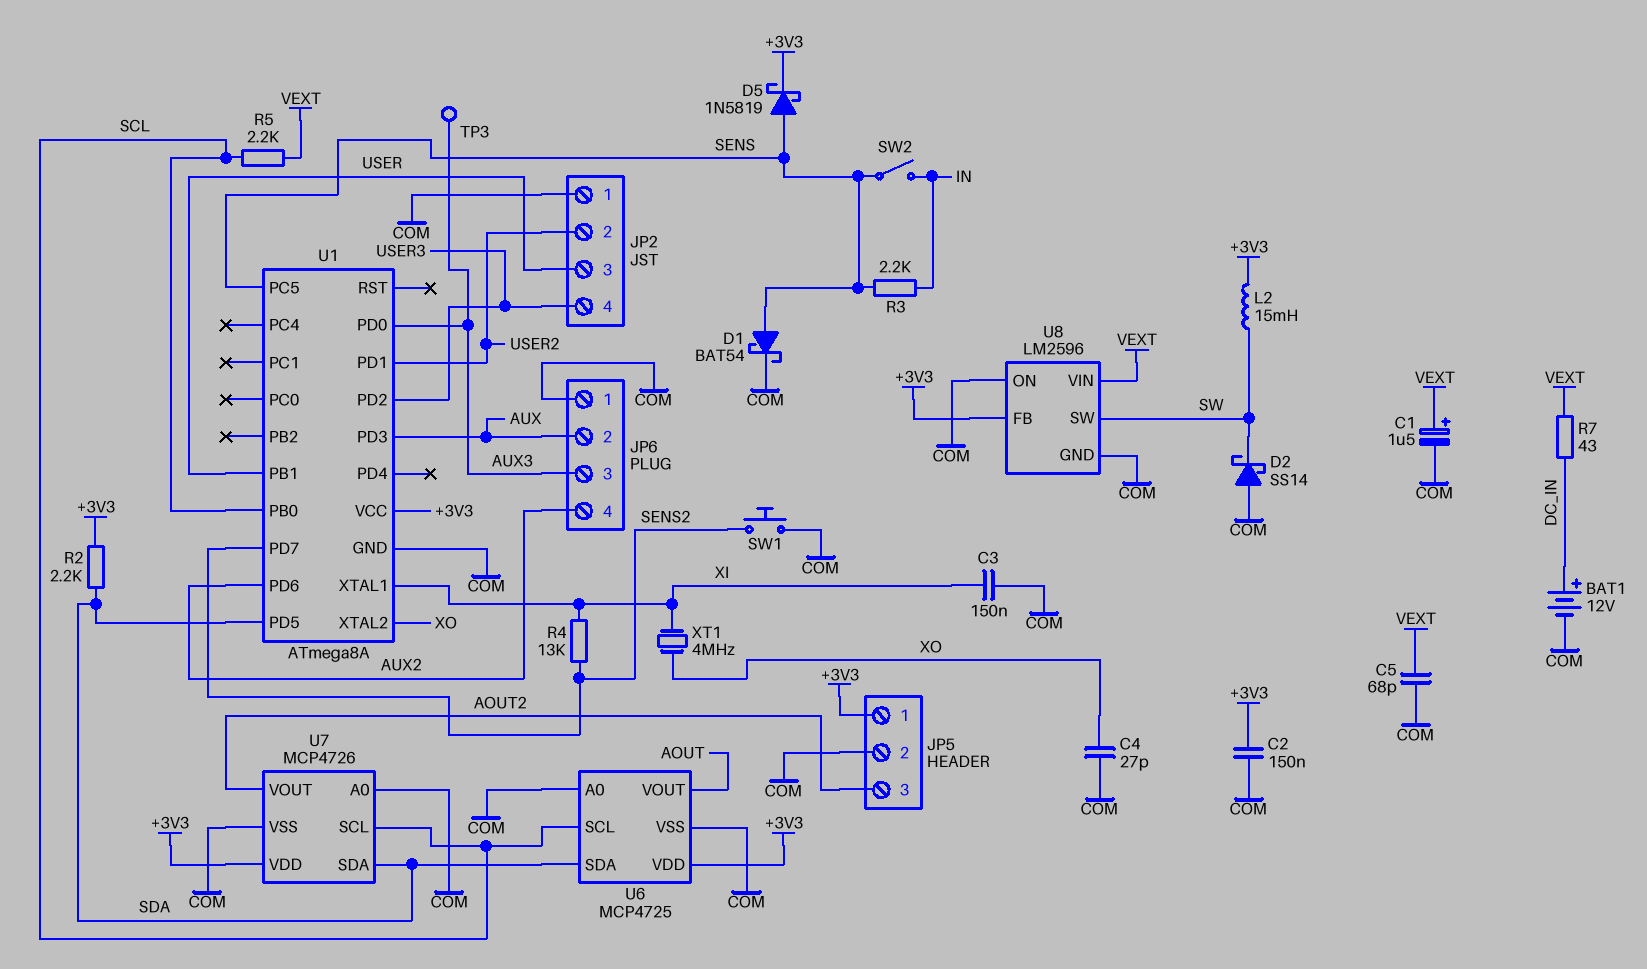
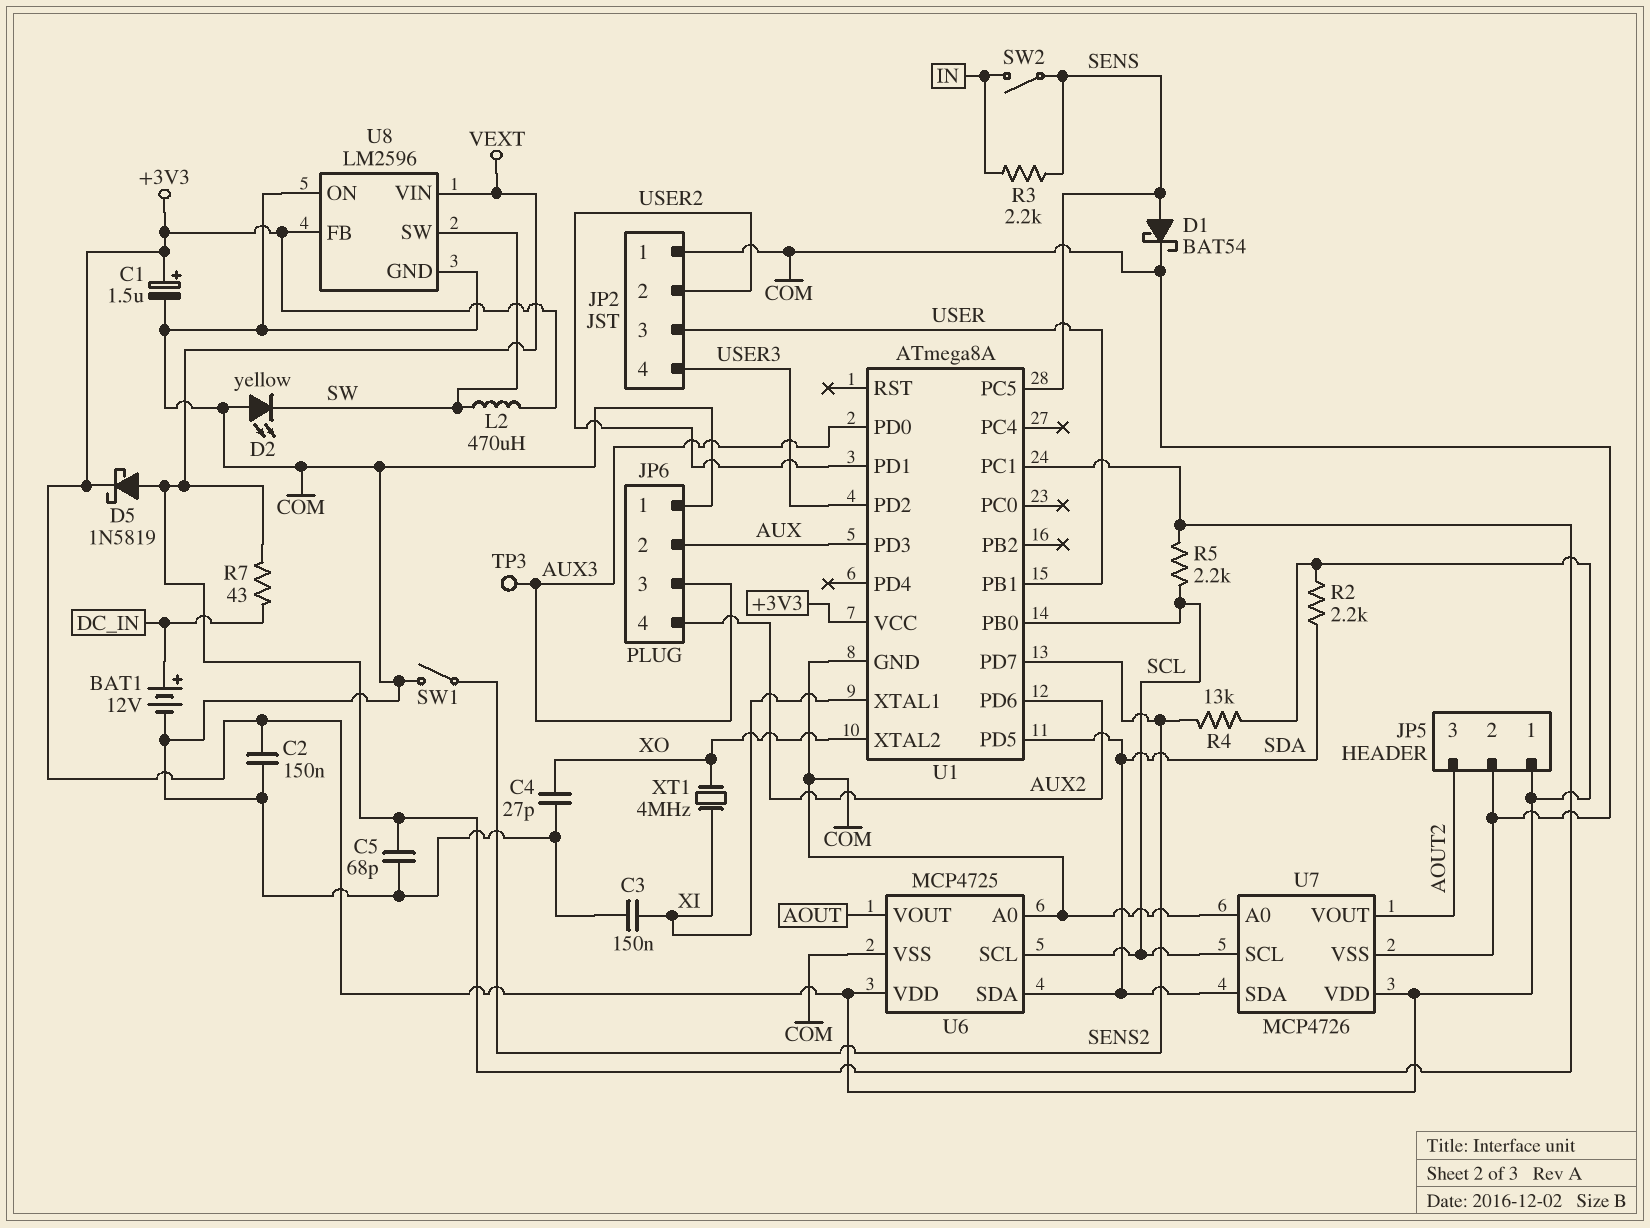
C1: 1.5uF (plus VEXT, minus COM) -> 1.5uF (plus +3V3, minus COM)
D2: schottky SS14 (A COM, K SW) -> LED yellow (A COM, K SW)
D5: schottky 1N5819 (A SENS, K +3V3) -> schottky 1N5819 (A VEXT, K +3V3)
L2: 15mH (+3V3, SW) -> 470uH (+3V3, SW)
R4: 13k (SENS2, XI) -> 13k (+3V3, SENS2)
SW1: button (COM, SENS2) -> switch (COM, SENS2)
U1 pin PC1: none -> VEXT

